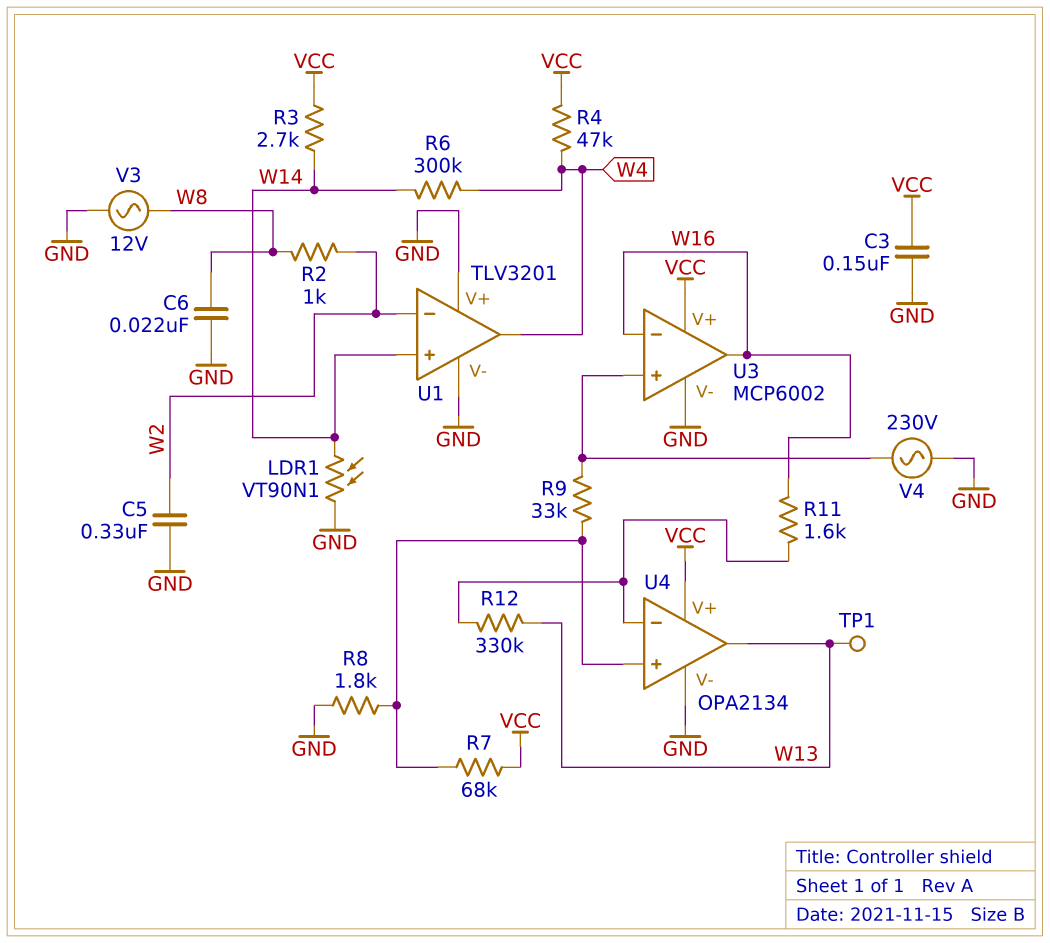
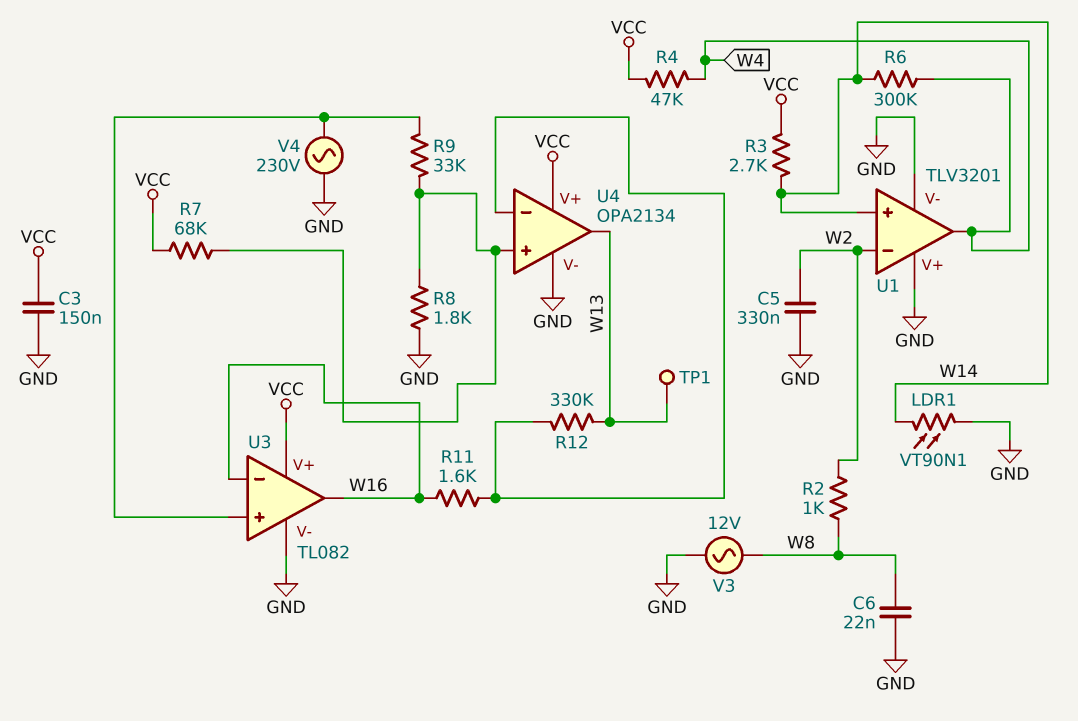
U3: MCP6002 -> TL082

